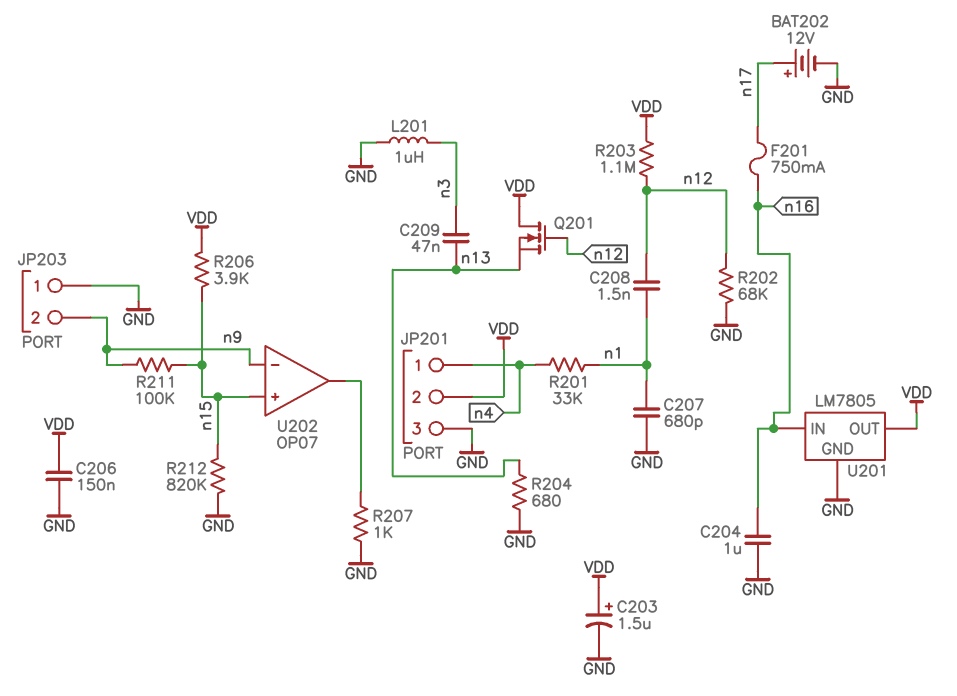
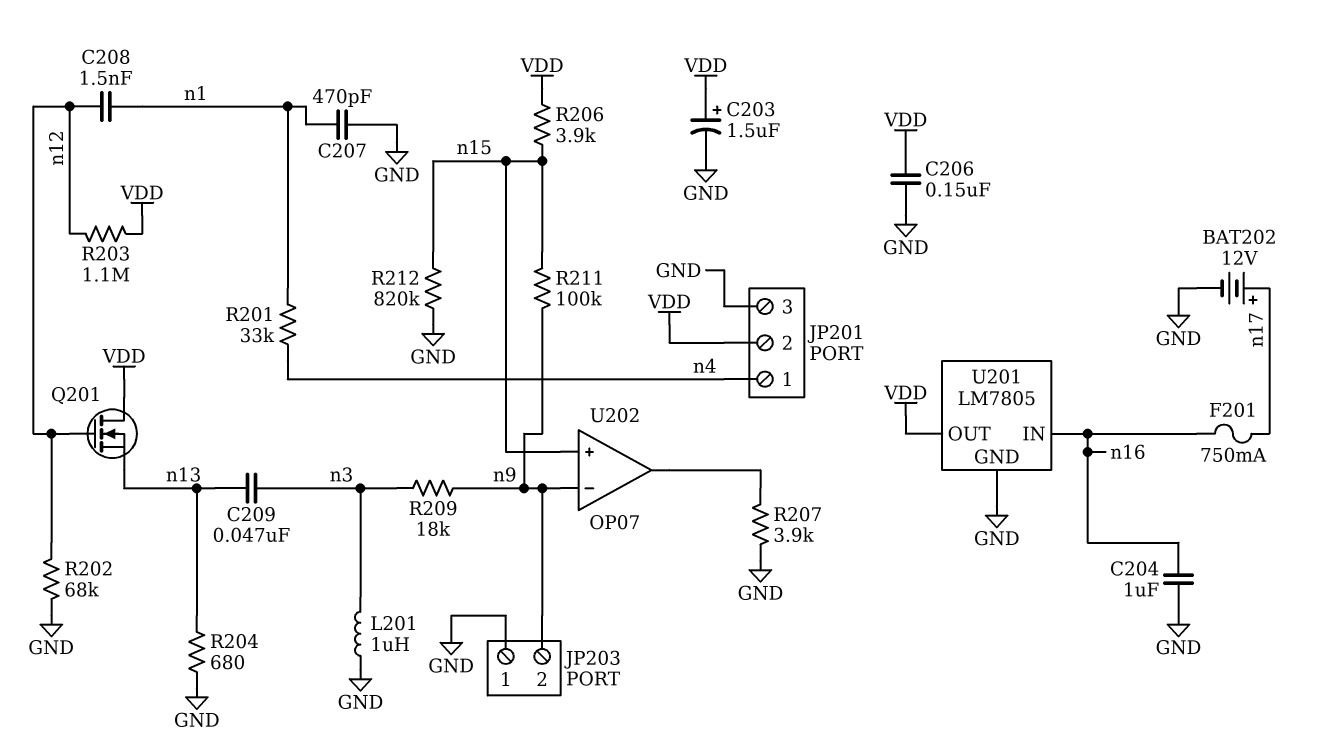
C207: 680pF (GND, n1) -> 470pF (GND, n1)
R207: 1k (GND, U202/out) -> 3.9k (GND, U202/out)
R209: none -> 18k (n3, n9)

